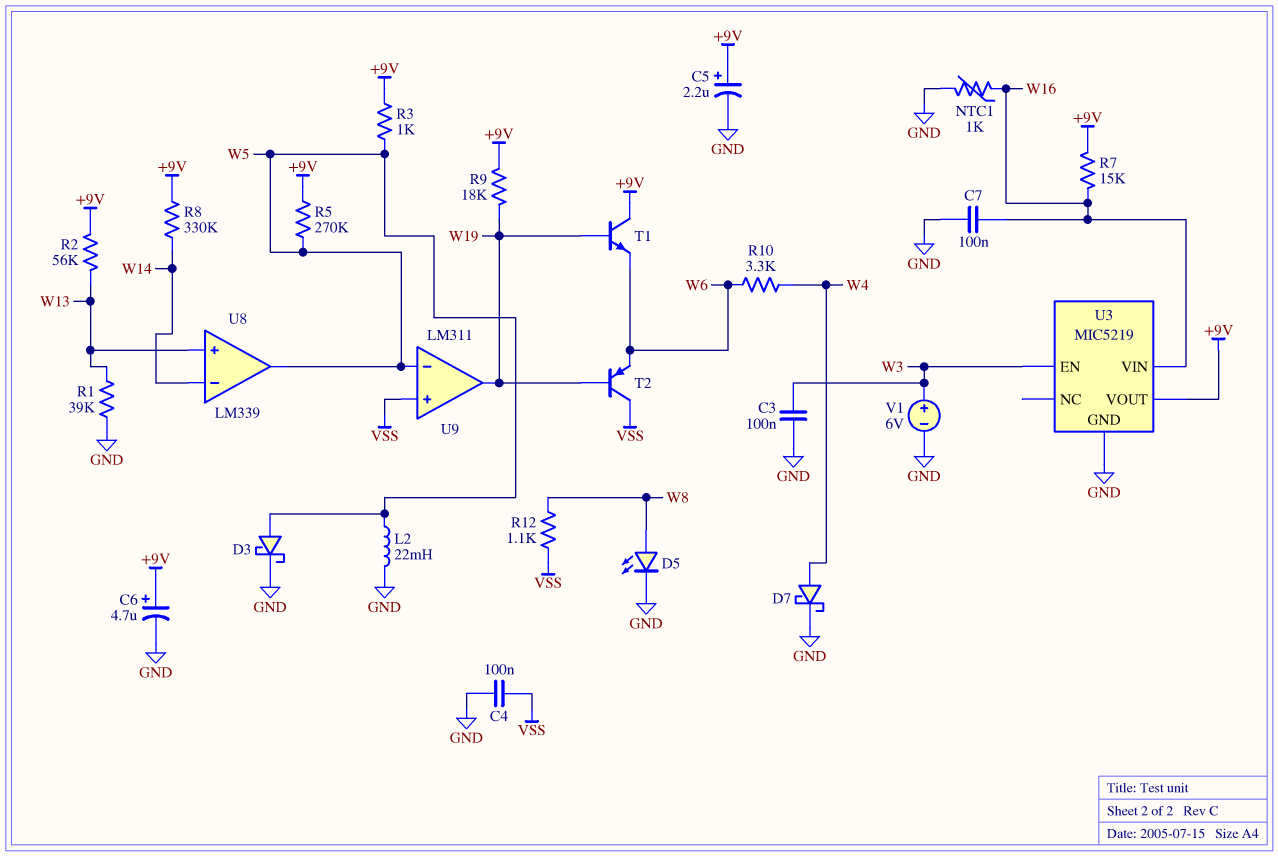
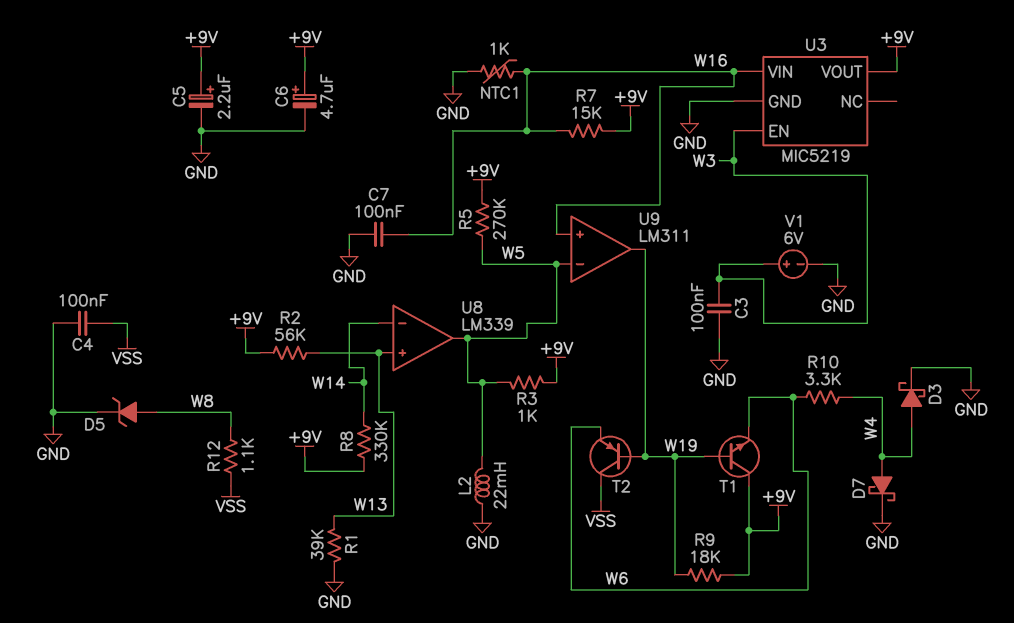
D3: schottky (A W5, K GND) -> schottky (A W4, K GND)
D5: LED (A W8, K GND) -> zener (A W8, K GND)
U9 pin in+: VSS -> W16

